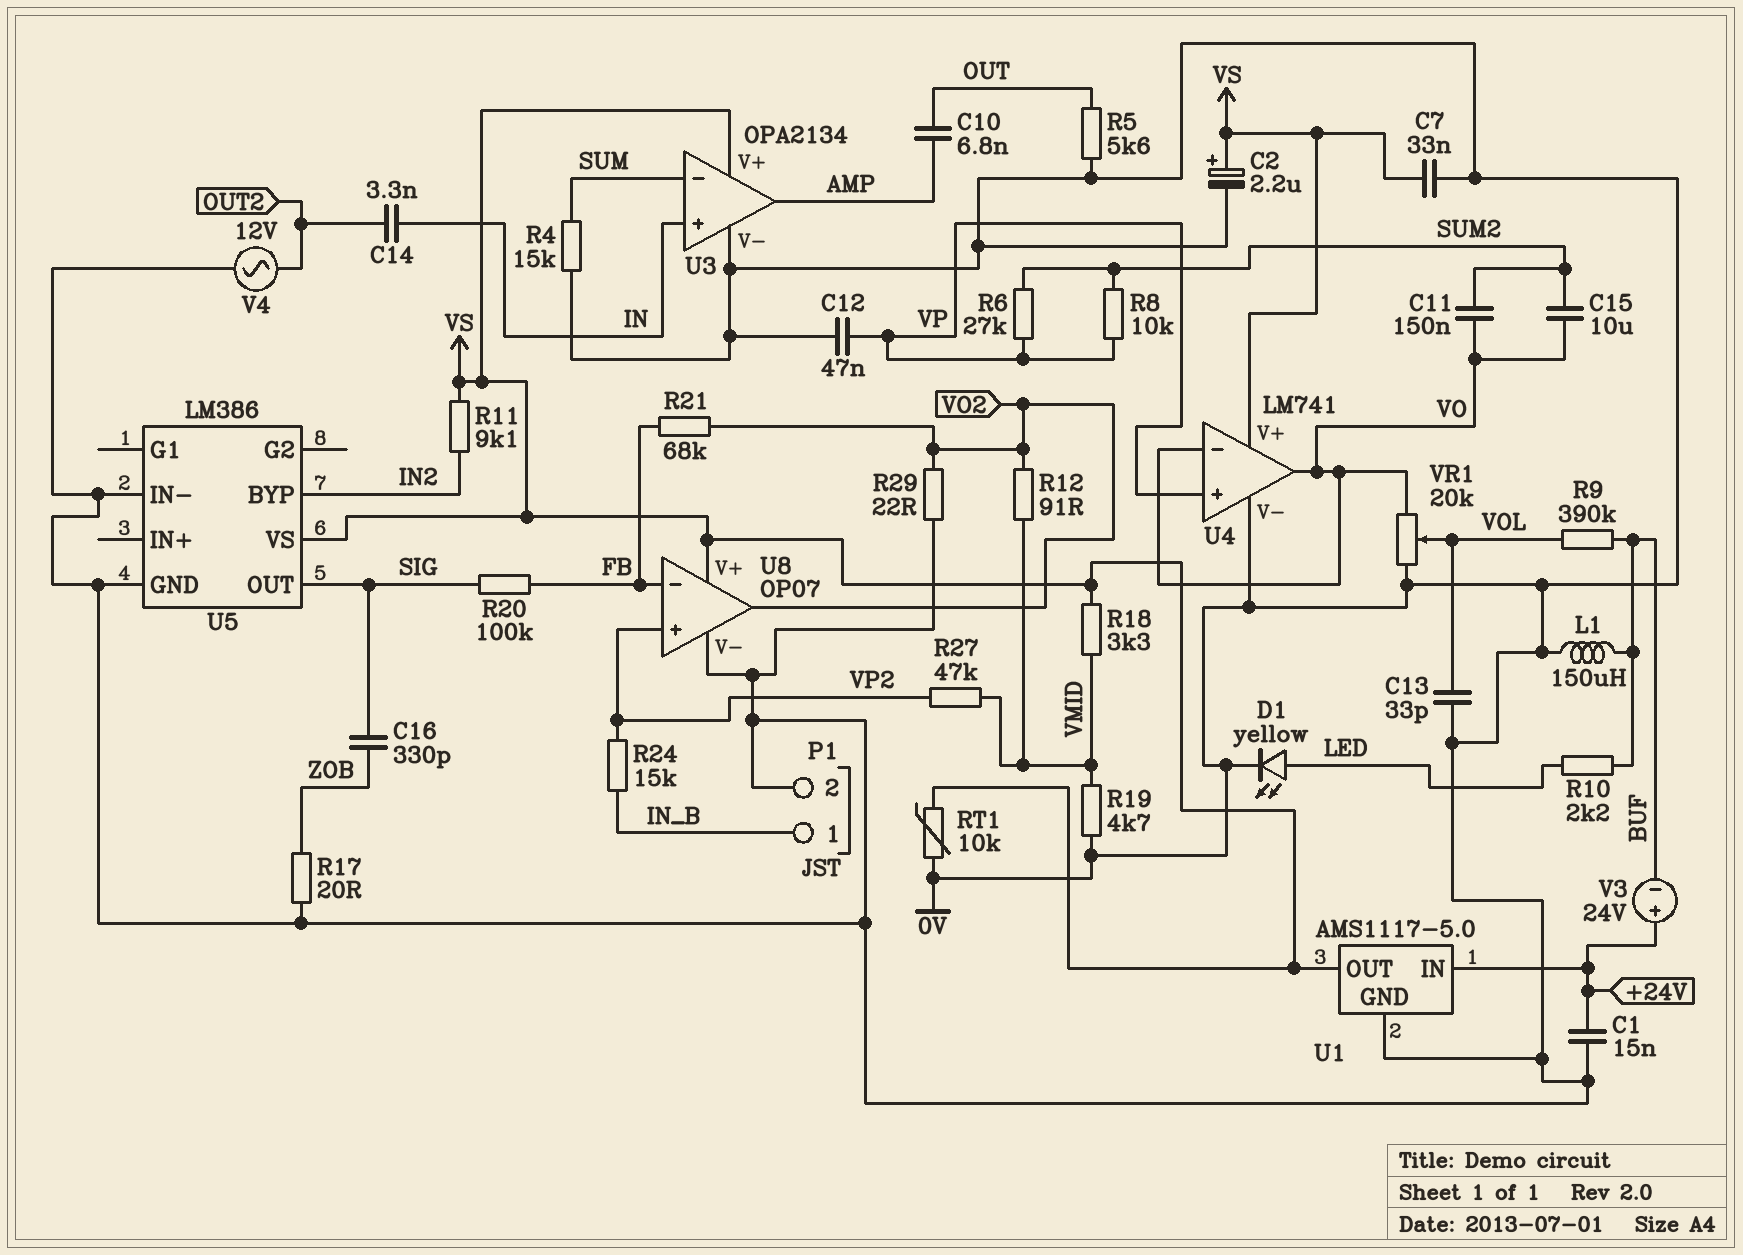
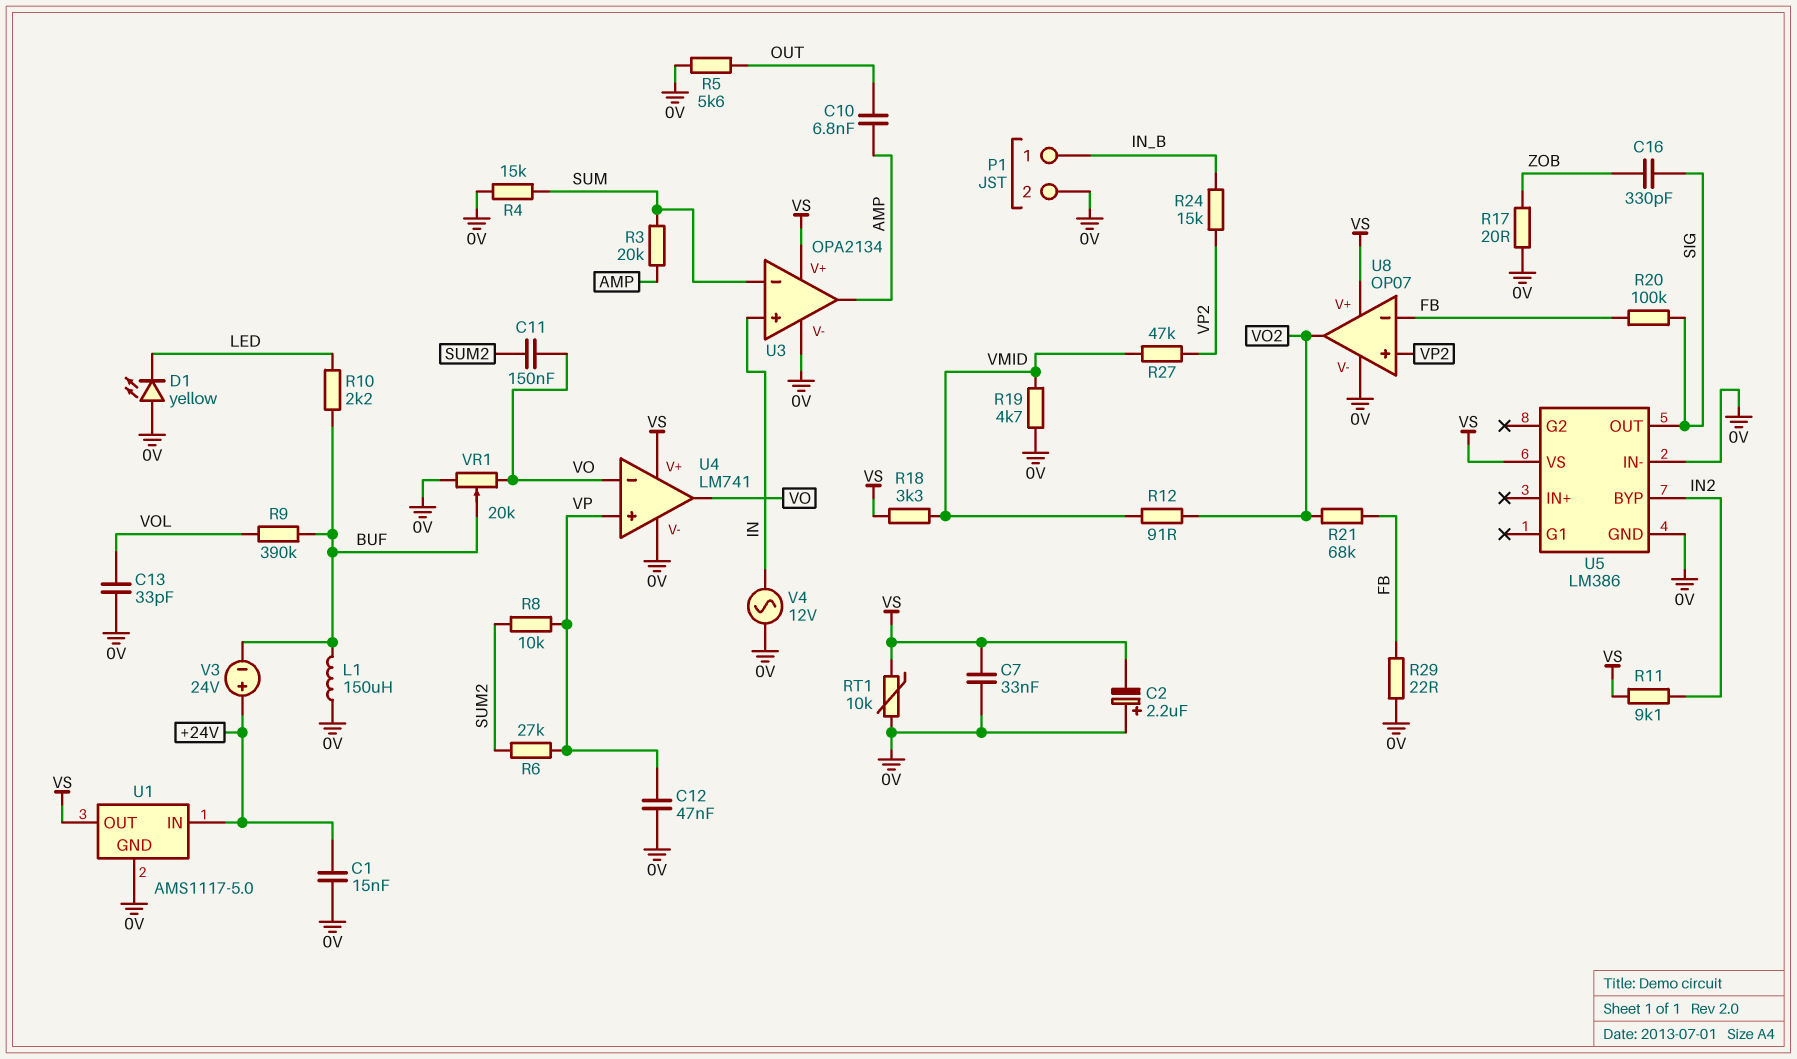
C2: 2.2uF (plus VS, minus 0V) -> 2.2uF (plus 0V, minus VS)
C14: 3.3nF (IN, OUT2) -> none
C15: 10uF (SUM2, VO) -> none
D1: LED yellow (A LED, K 0V) -> LED yellow (A 0V, K LED)
R3: none -> 20k (AMP, SUM)
R29: 22 (0V, VO2) -> 22 (0V, FB)
V4: AC 12V (0V, OUT2) -> AC 12V (0V, IN)
VR1: 20k (0V, VO, wiper VOL) -> 20k (0V, VO, wiper BUF)

